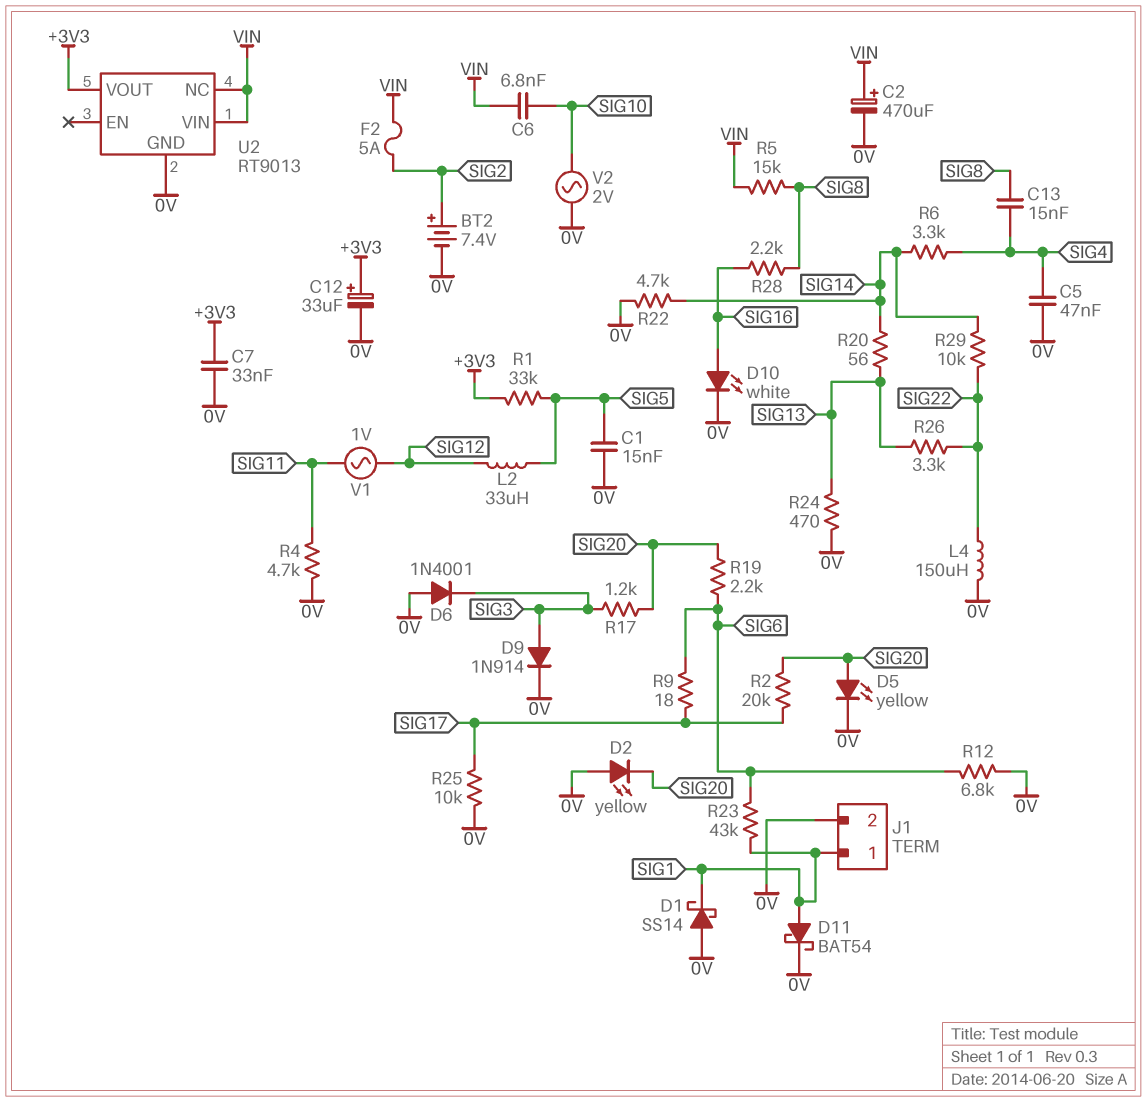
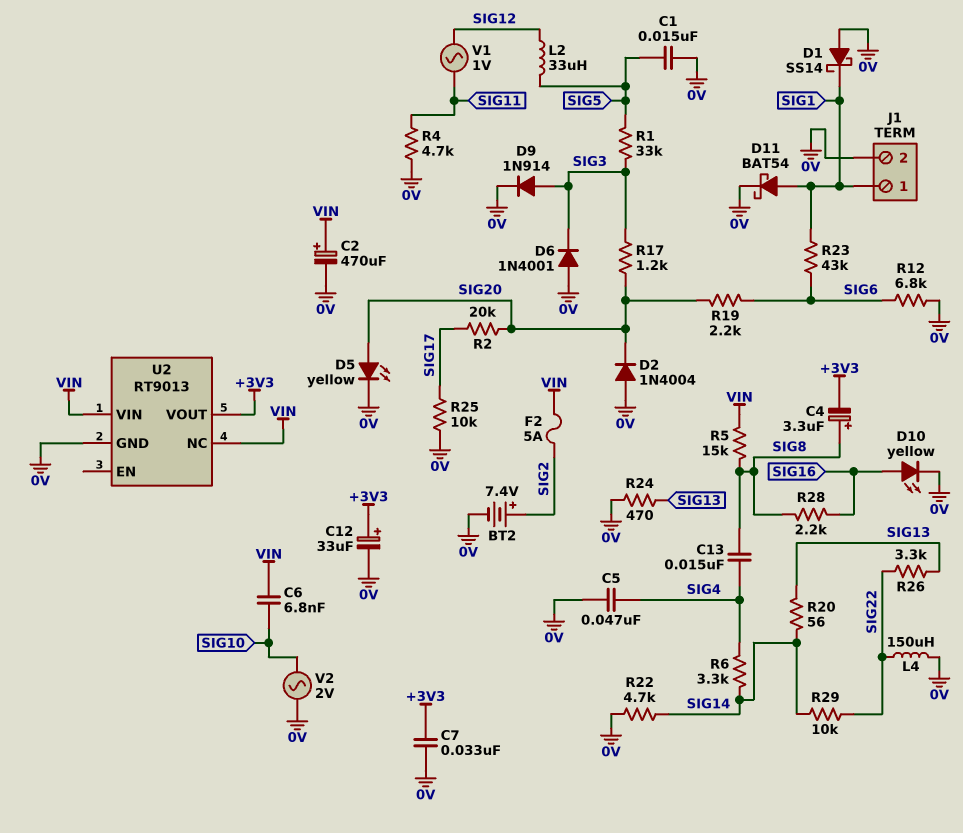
C4: none -> 3.3uF (plus SIG8, minus +3V3)
D2: LED yellow (A 0V, K SIG20) -> diode 1N4004 (A 0V, K SIG20)
D10: LED white (A SIG16, K 0V) -> LED yellow (A SIG16, K 0V)
R1: 33k (+3V3, SIG5) -> 33k (SIG3, SIG5)
R9: 18 (SIG6, SIG17) -> none

